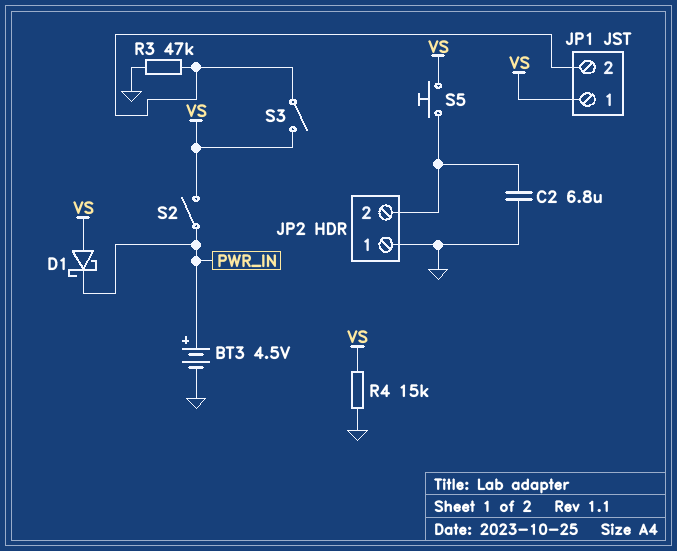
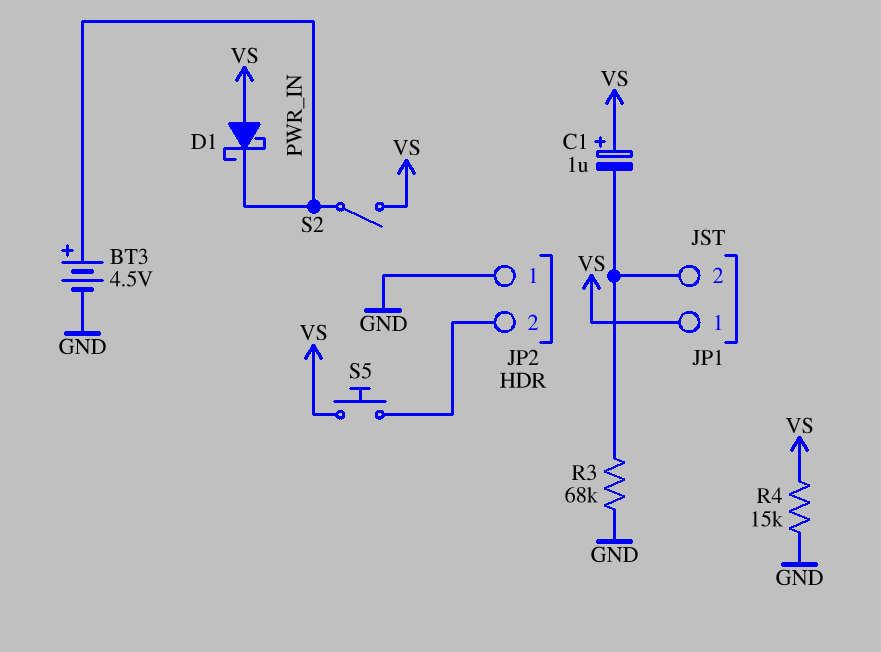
C1: none -> 1uF (plus VS, minus JP1/2)
C2: 6.8uF (GND, JP2/2) -> none
R3: 47k (GND, JP1/2) -> 68k (GND, JP1/2)
S3: switch (JP1/2, VS) -> none

